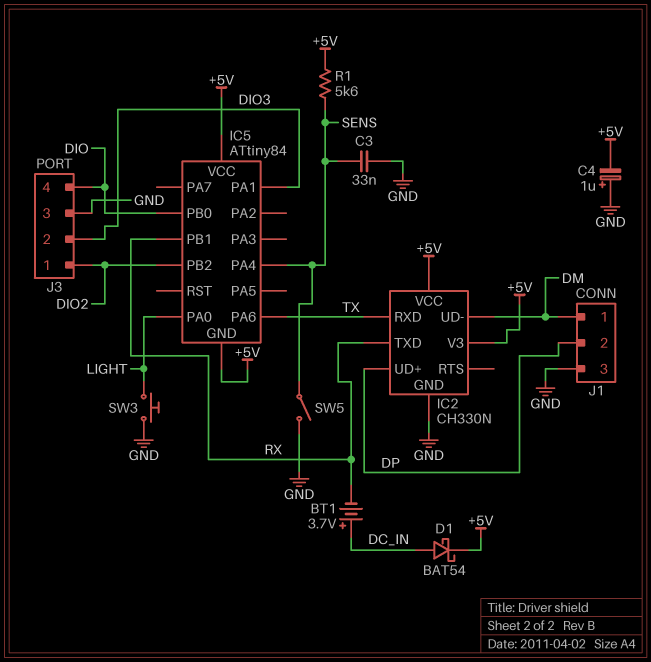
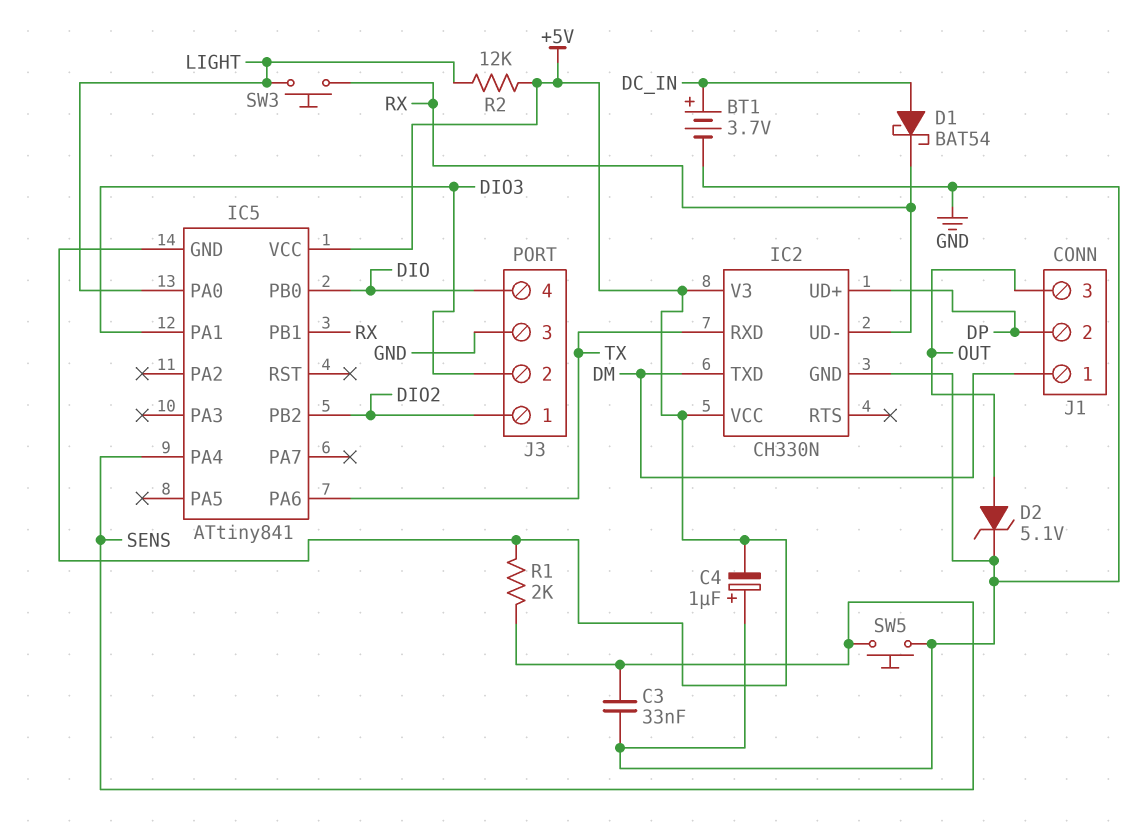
BT1: 3.7V (plus DC_IN, minus RX) -> 3.7V (plus DC_IN, minus GND)
D1: schottky BAT54 (A DC_IN, K +5V) -> schottky BAT54 (A DC_IN, K RX)
D2: none -> zener 5.1V (A OUT, K GND)
IC2 pin TXD: RX -> DM
IC2 pin UD-: DM -> RX
IC5: ATtiny84 -> ATtiny841
J1 pin 3: GND -> OUT
R1: 5.6k (+5V, SENS) -> 2k (+5V, SENS)
R2: none -> 12k (+5V, LIGHT)
SW3: button (GND, LIGHT) -> button (LIGHT, RX)
SW5: switch (GND, SENS) -> button (GND, SENS)

